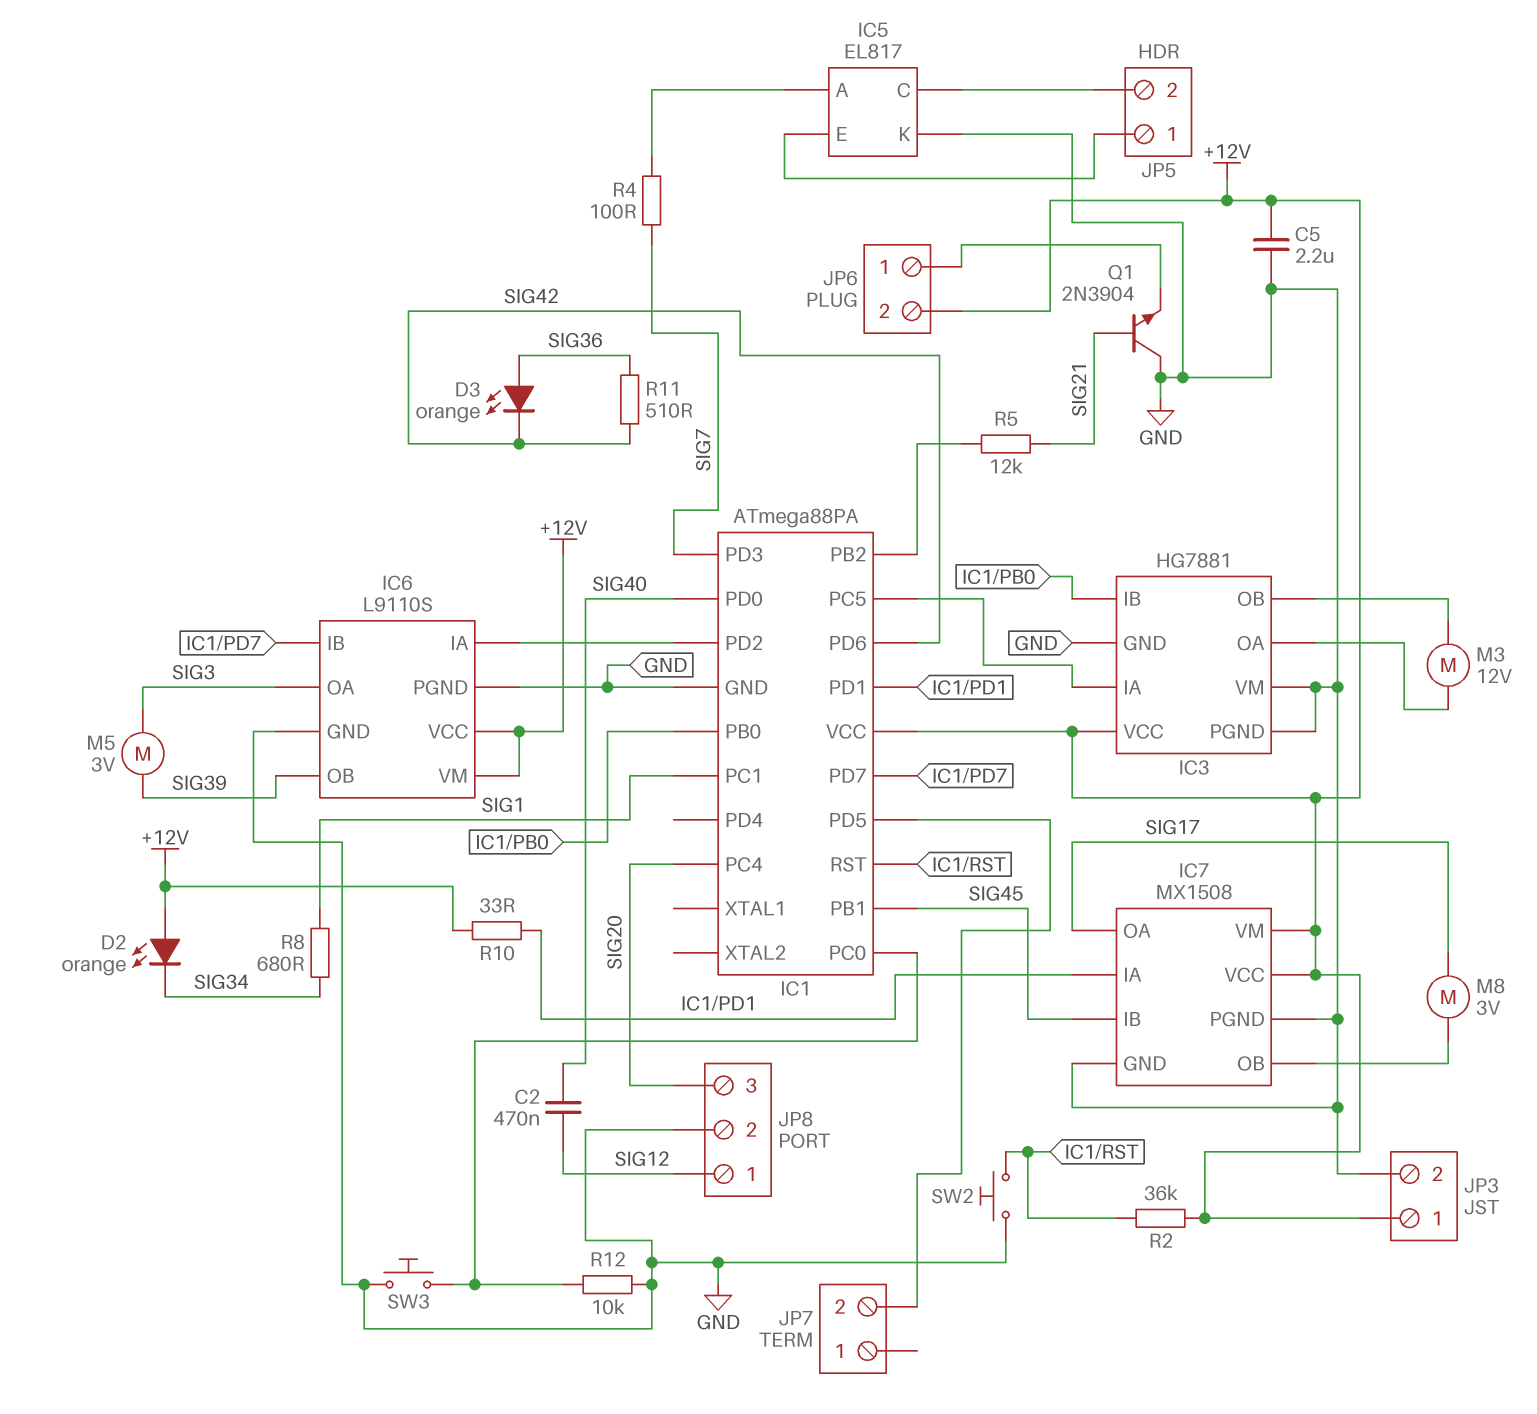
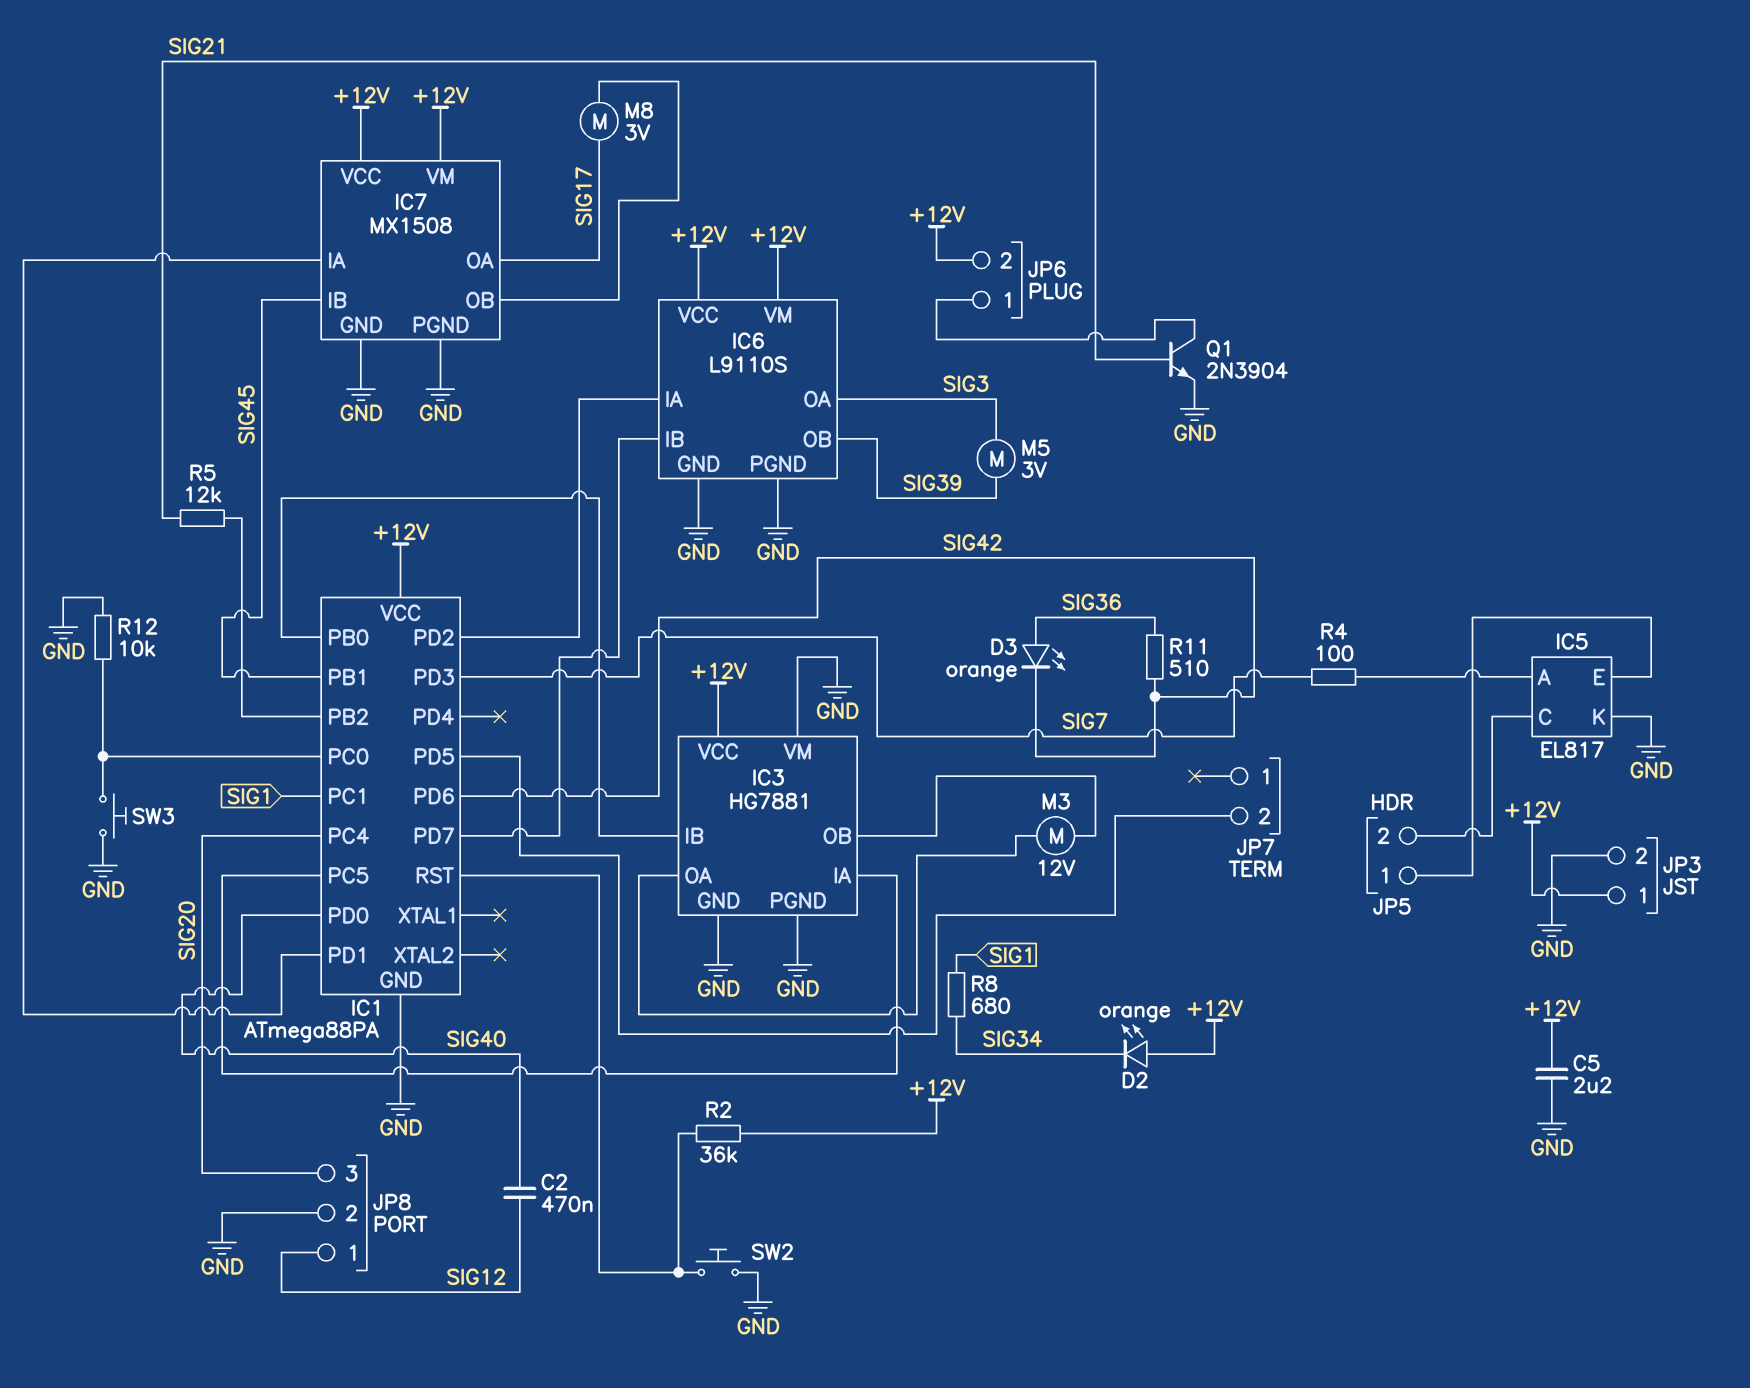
Q1: NPN 2N3904 (B SIG21, C GND, E JP6/1) -> NPN 2N3904 (B SIG21, C JP6/1, E GND)
R10: 33 (+12V, IC1/PD1) -> none

